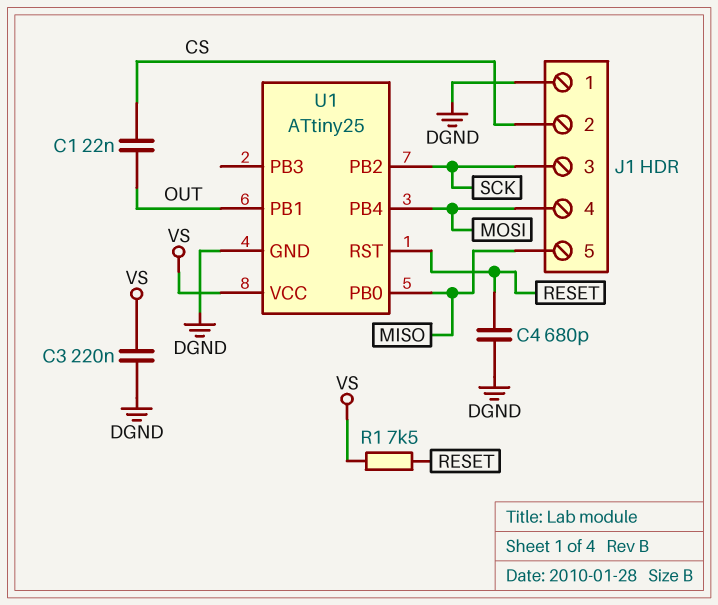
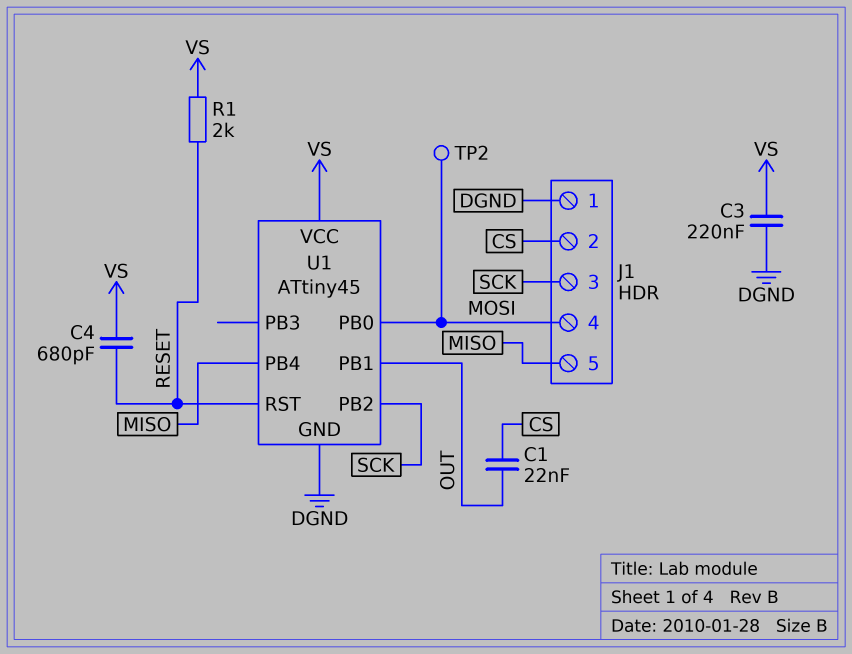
C4: 680pF (DGND, RESET) -> 680pF (RESET, VS)
R1: 7.5k (RESET, VS) -> 2k (RESET, VS)
TP2: none -> test point (MOSI)
U1: ATtiny25 -> ATtiny45
U1 pin PB0: MISO -> MOSI
U1 pin PB4: MOSI -> MISO

